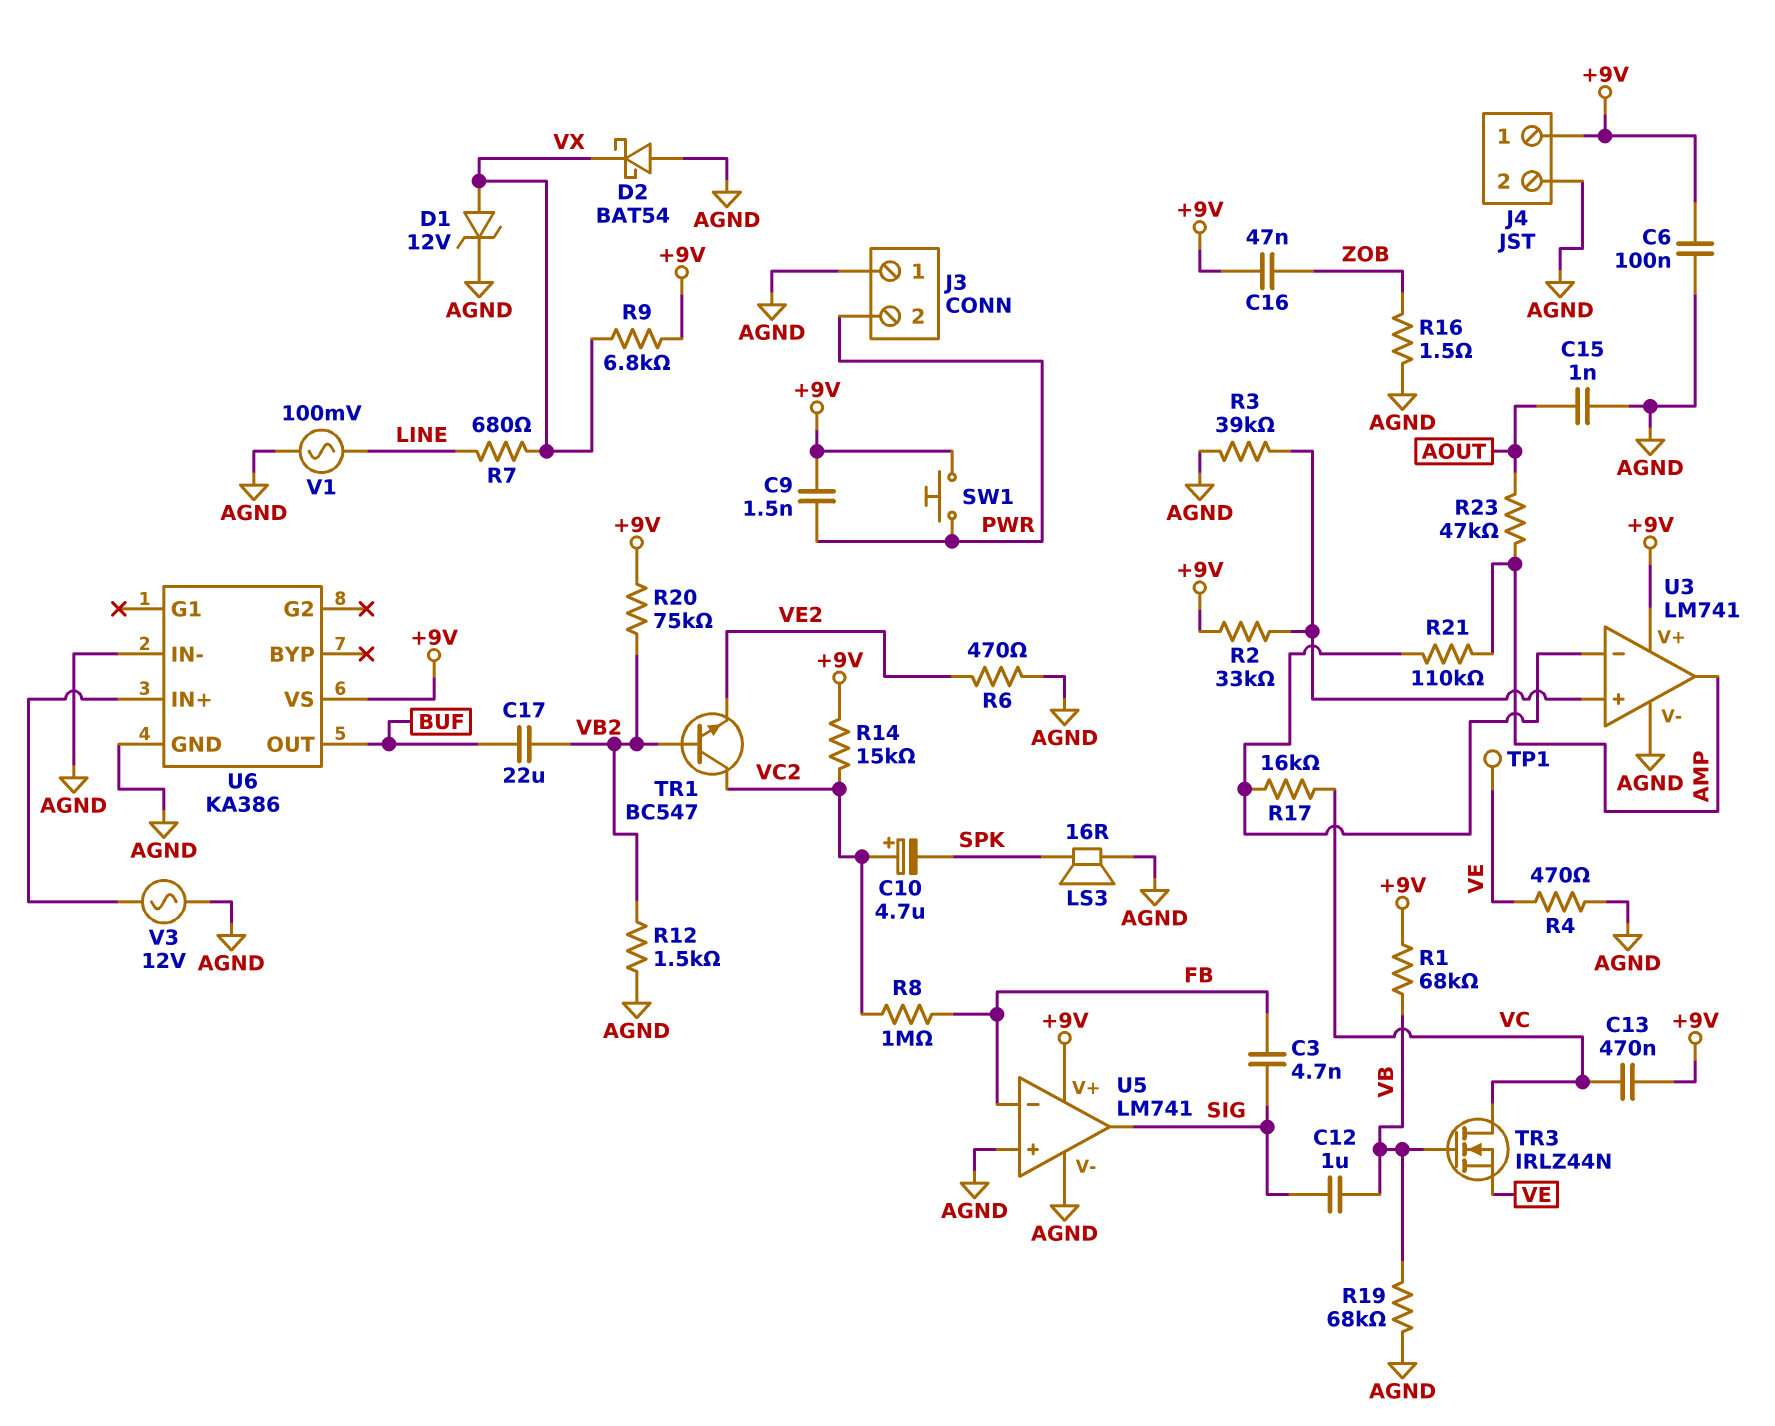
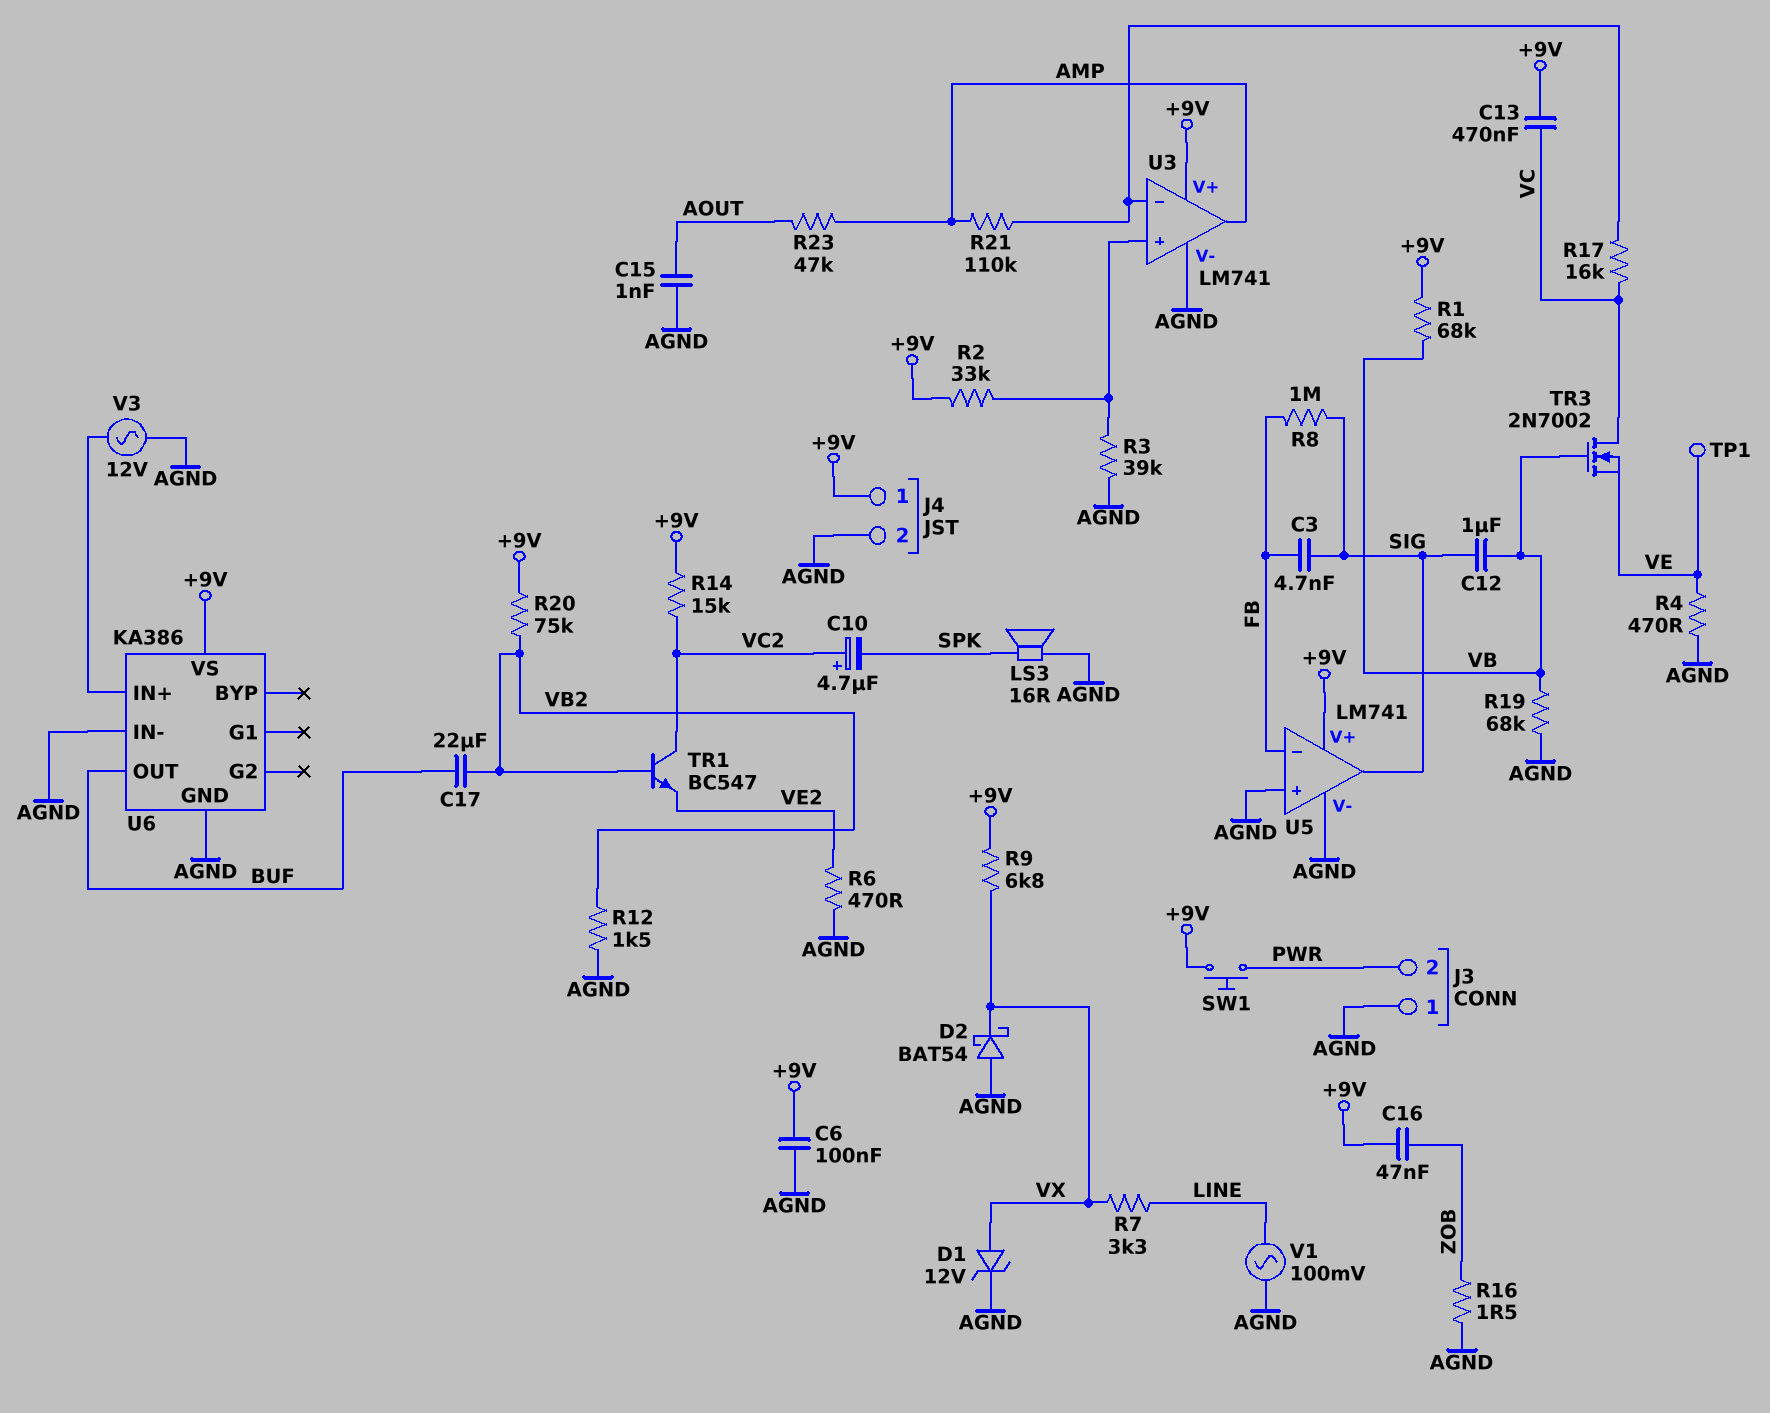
C9: 1.5nF (+9V, PWR) -> none
R7: 680 (LINE, VX) -> 3.3k (LINE, VX)
R8: 1M (FB, VC2) -> 1M (FB, SIG)
TR3: NMOS IRLZ44N (G VB, D VC, S VE) -> NMOS 2N7002 (G VB, D VC, S VE)

